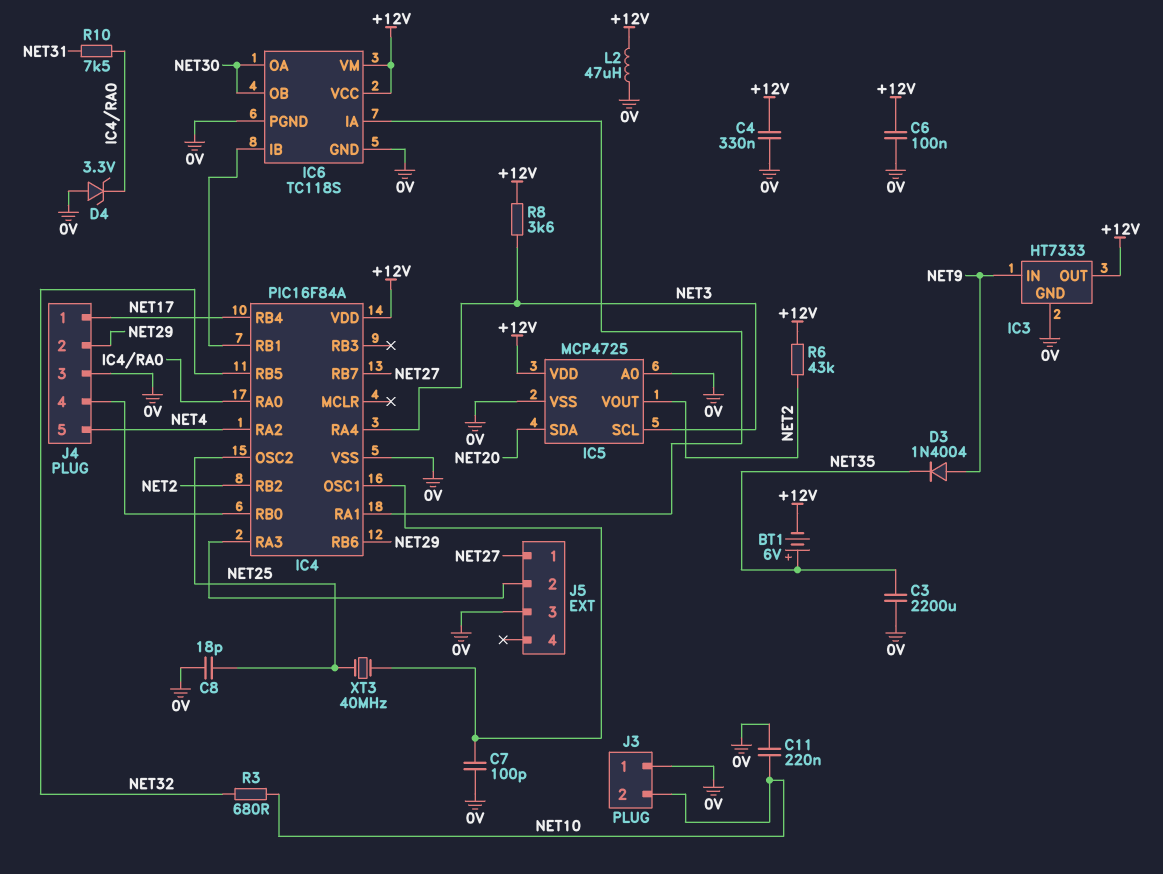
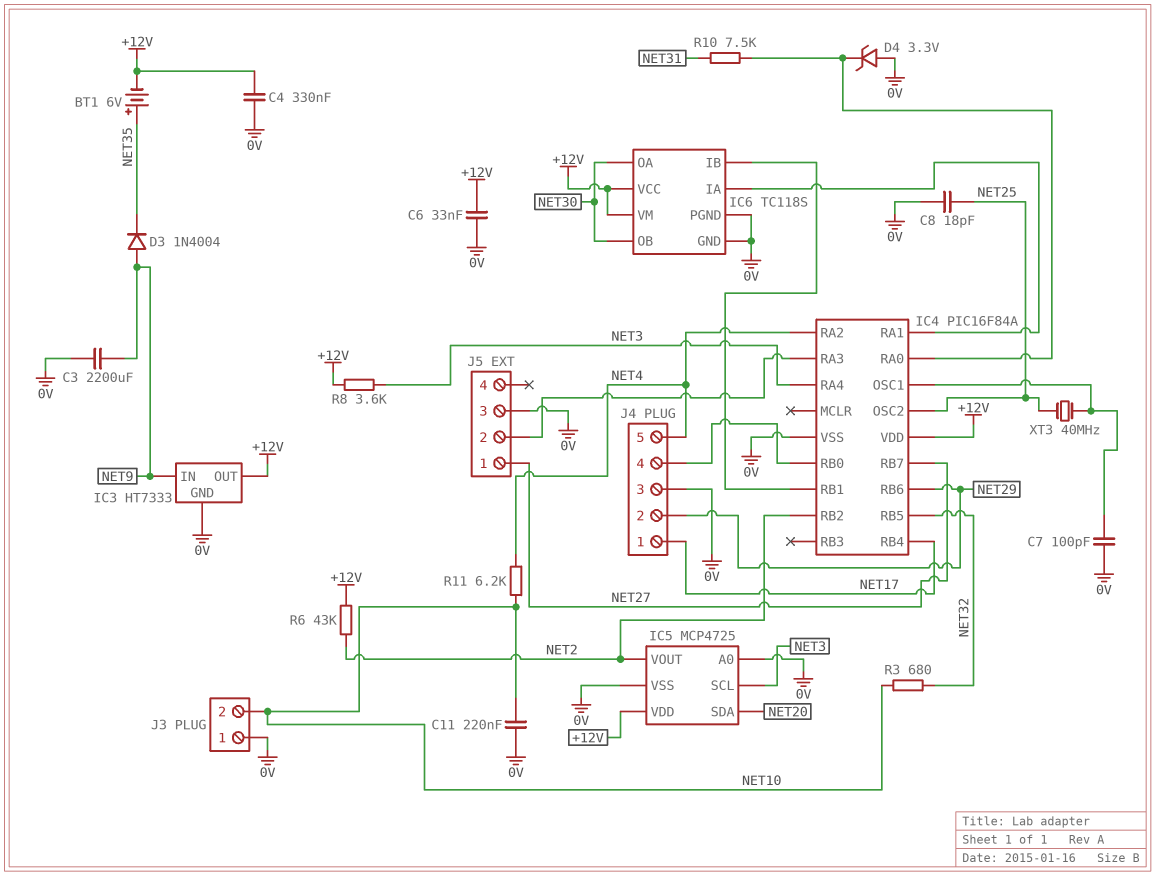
C3: 2200uF (0V, NET35) -> 2200uF (0V, NET9)
C6: 100nF (+12V, 0V) -> 33nF (+12V, 0V)
L2: 47uH (+12V, 0V) -> none
R11: none -> 6.2k (NET4, NET10)

